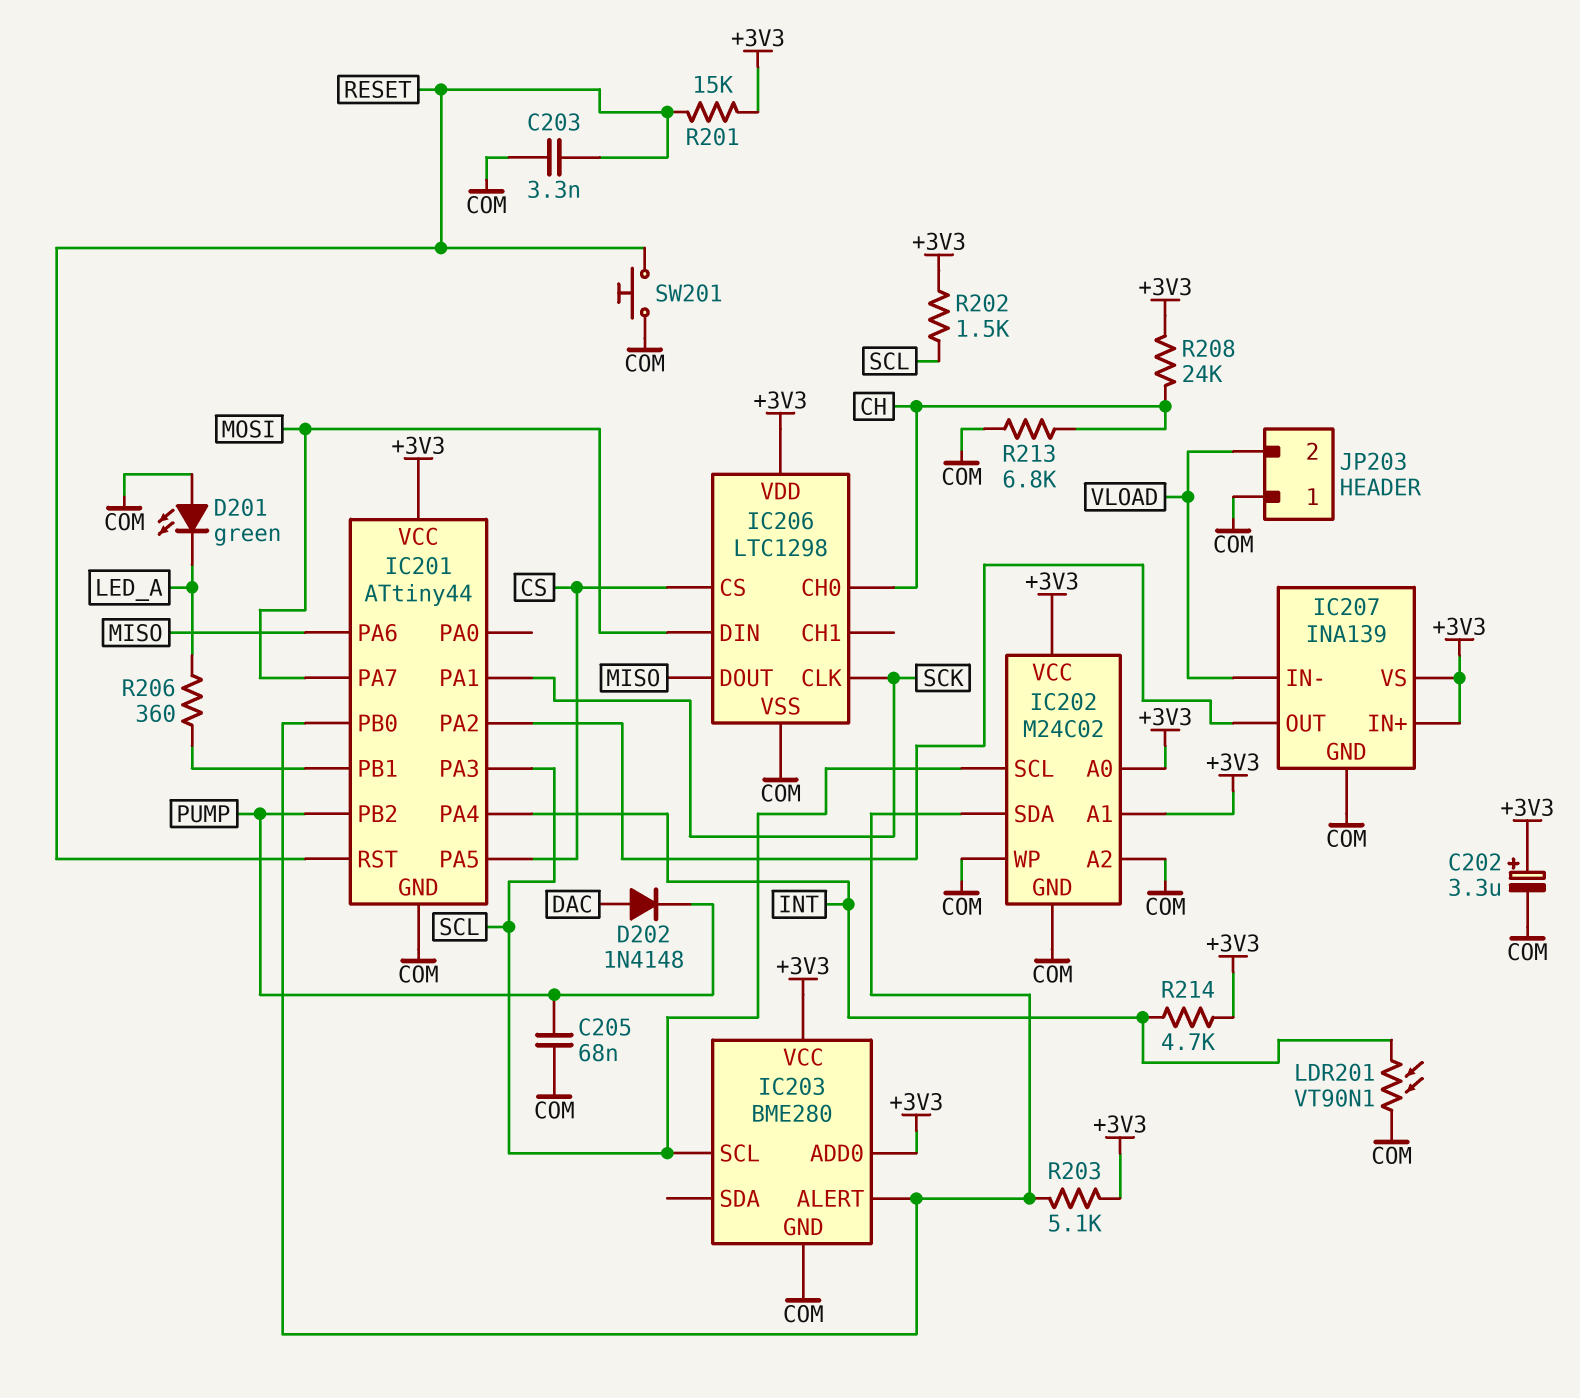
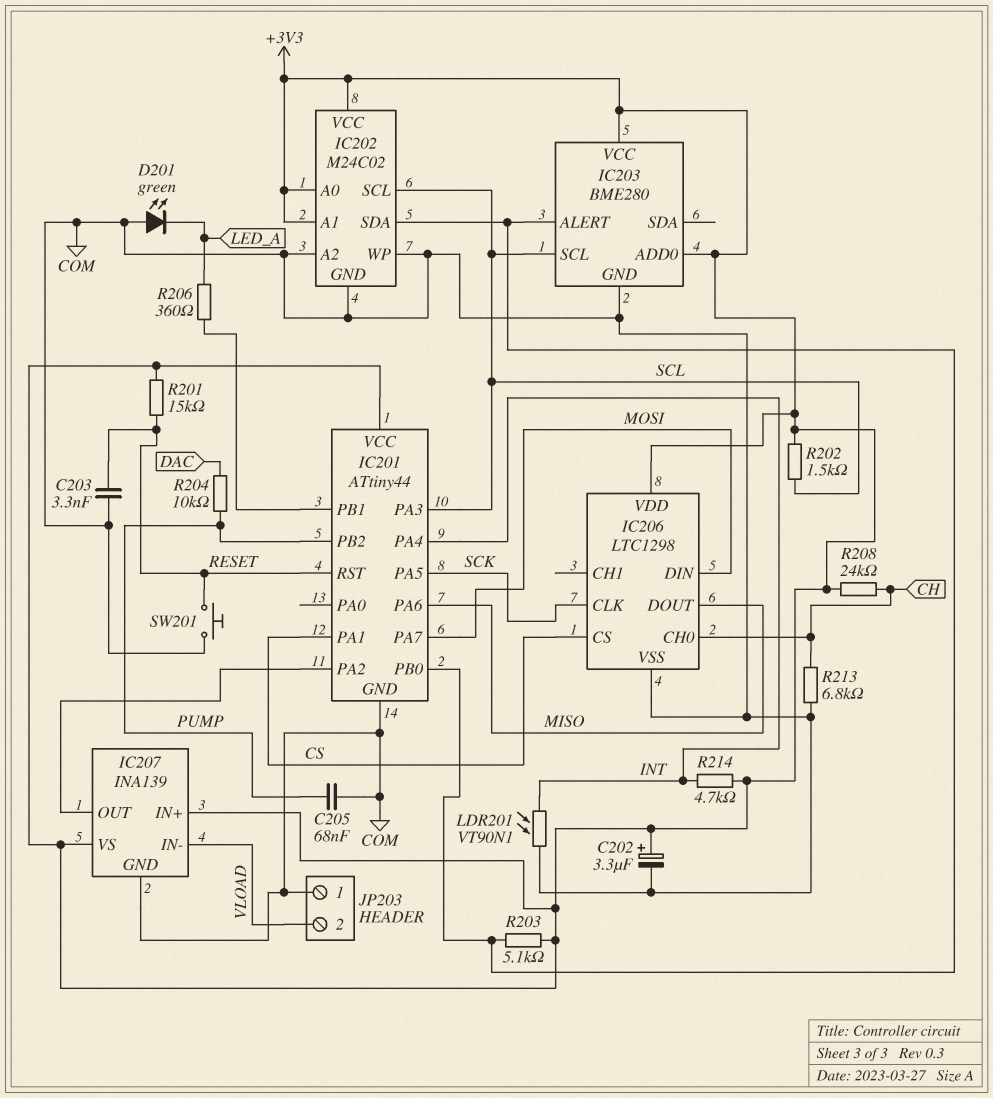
D202: diode 1N4148 (A DAC, K PUMP) -> none
IC201 pin PA1: SCK -> CS
IC201 pin PA5: CS -> SCK
R204: none -> 10k (DAC, PUMP)

